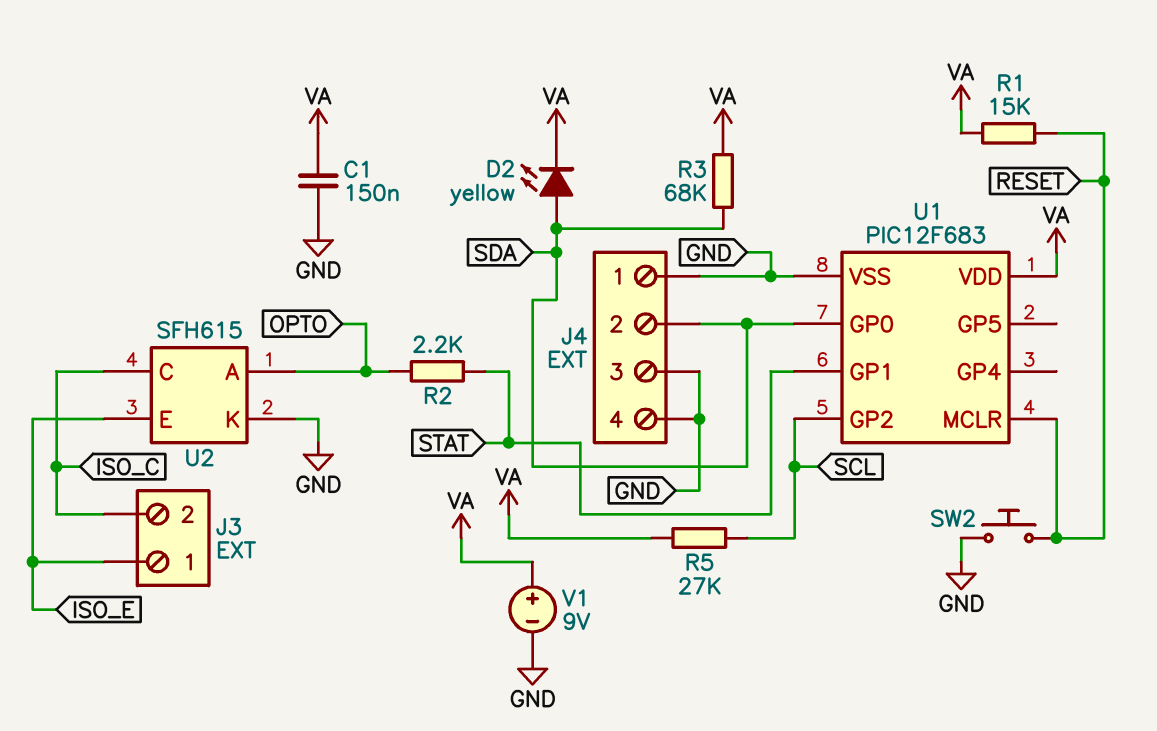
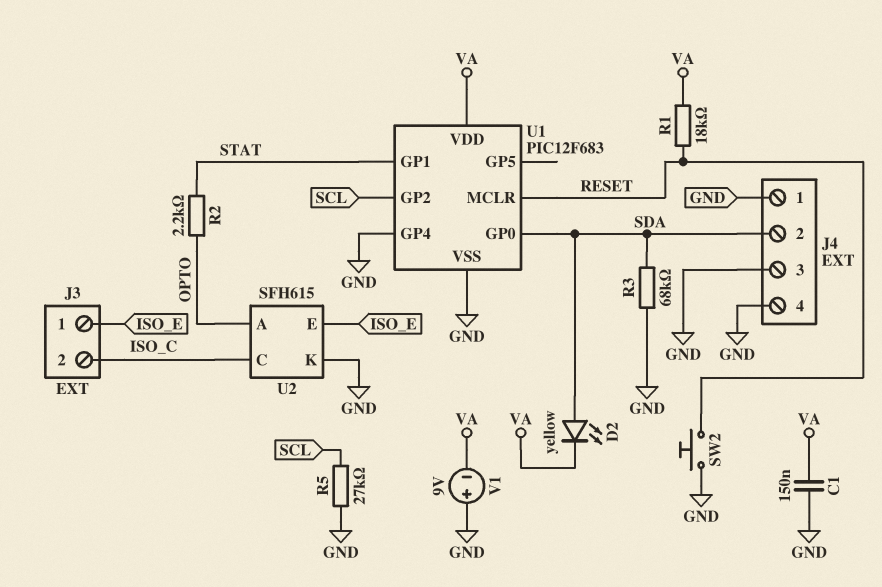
R1: 15k (RESET, VA) -> 18k (RESET, VA)
R3: 68k (SDA, VA) -> 68k (GND, SDA)
R5: 27k (SCL, VA) -> 27k (GND, SCL)
U1 pin GP4: none -> GND
V1: 9V (plus VA, minus GND) -> 9V (plus GND, minus VA)

